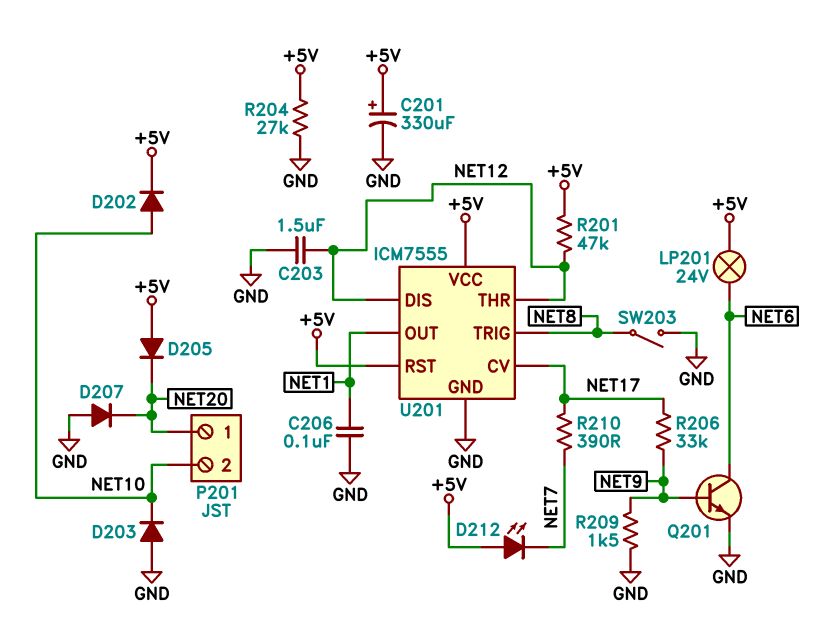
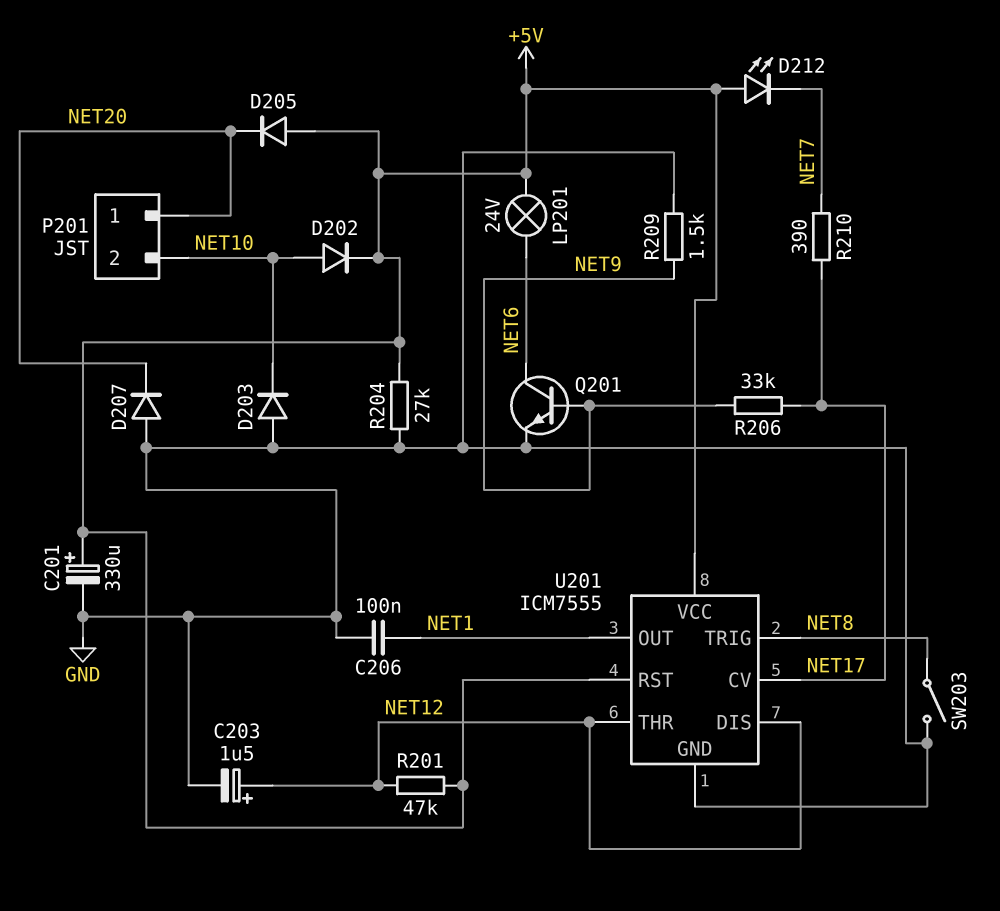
C203: 1.5uF (GND, NET12) -> 1.5uF (plus NET12, minus GND)

